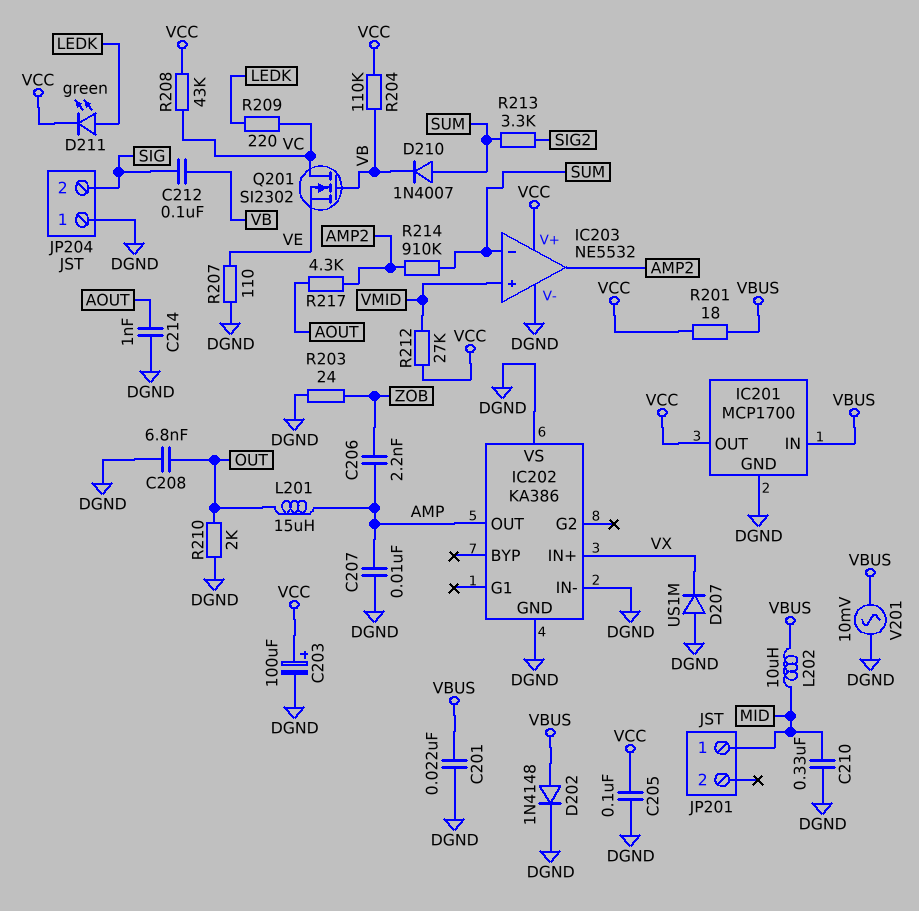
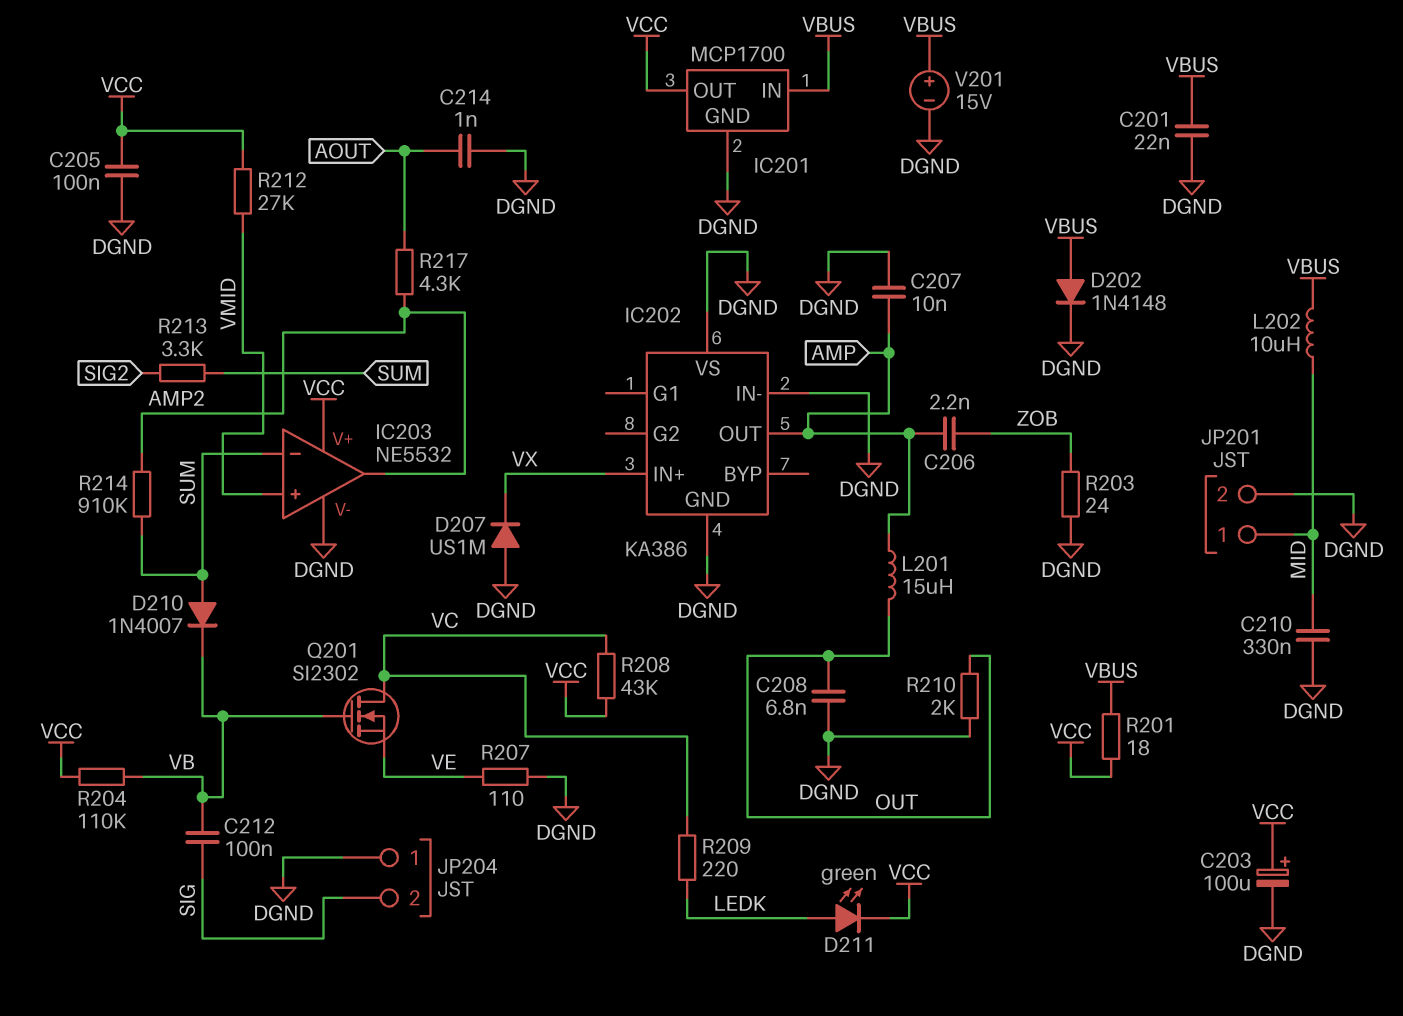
JP201 pin 2: none -> DGND
V201: AC 10mV (DGND, VBUS) -> 15V (plus VBUS, minus DGND)

